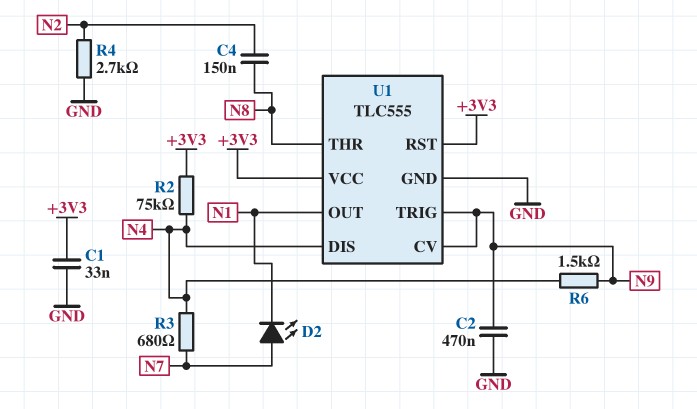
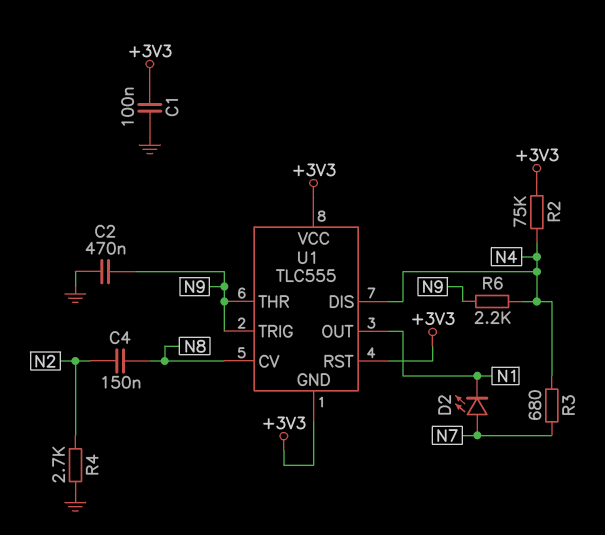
C1: 33nF (+3V3, GND) -> 100nF (+3V3, GND)
R6: 1.5k (N4, N9) -> 2.2k (N4, N9)
U1 pin CV: N9 -> N8
U1 pin GND: GND -> +3V3
U1 pin THR: N8 -> N9

